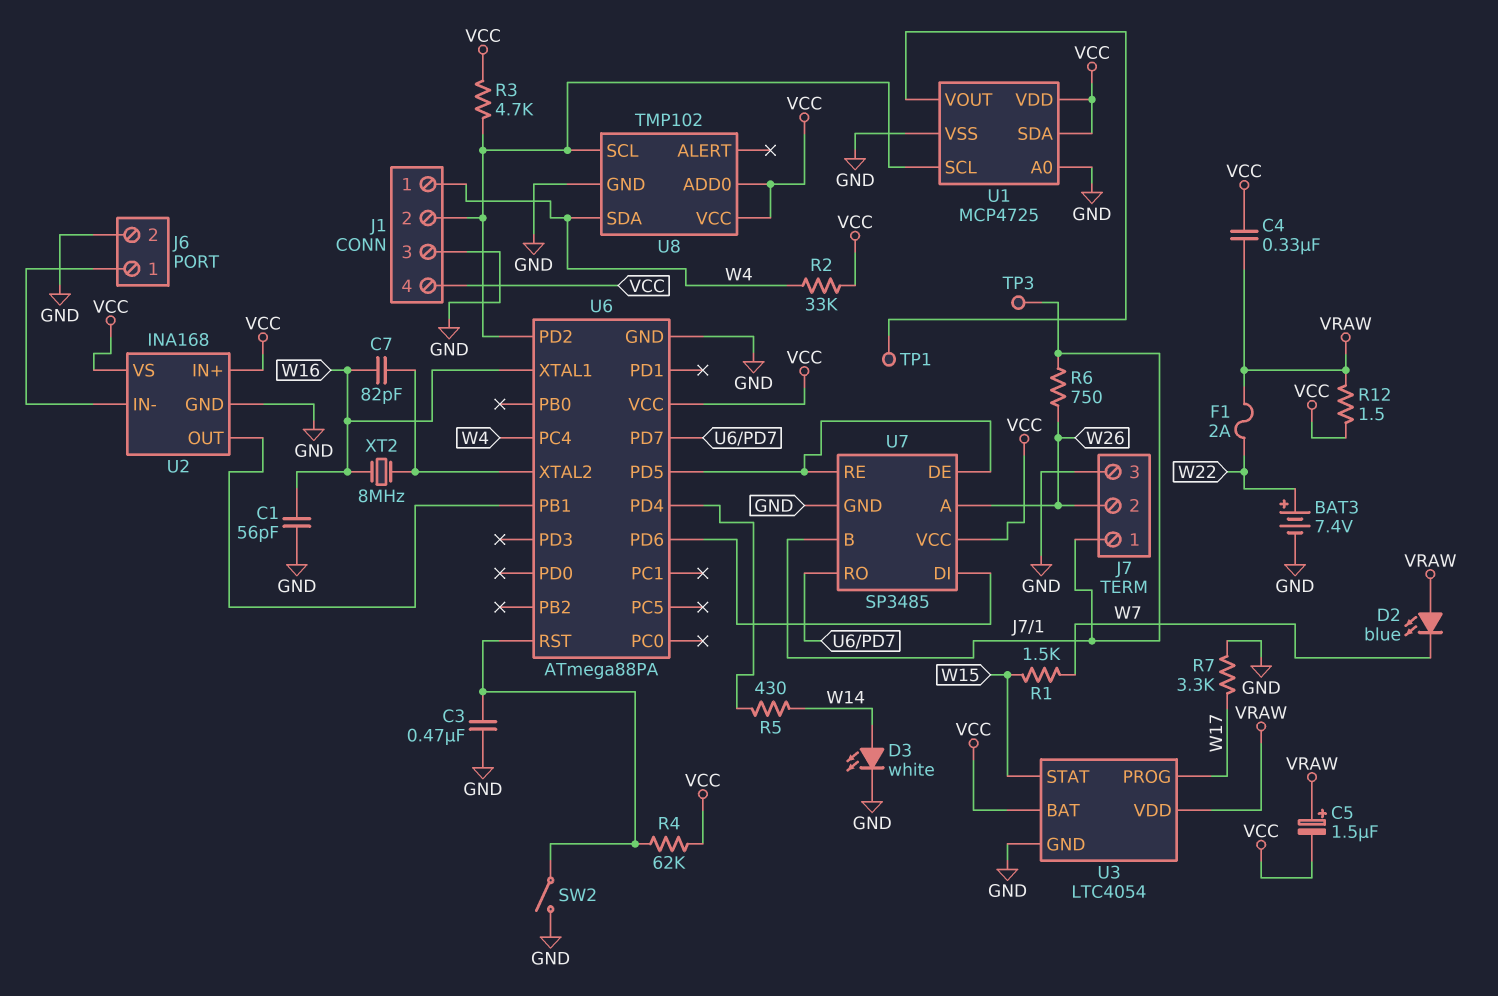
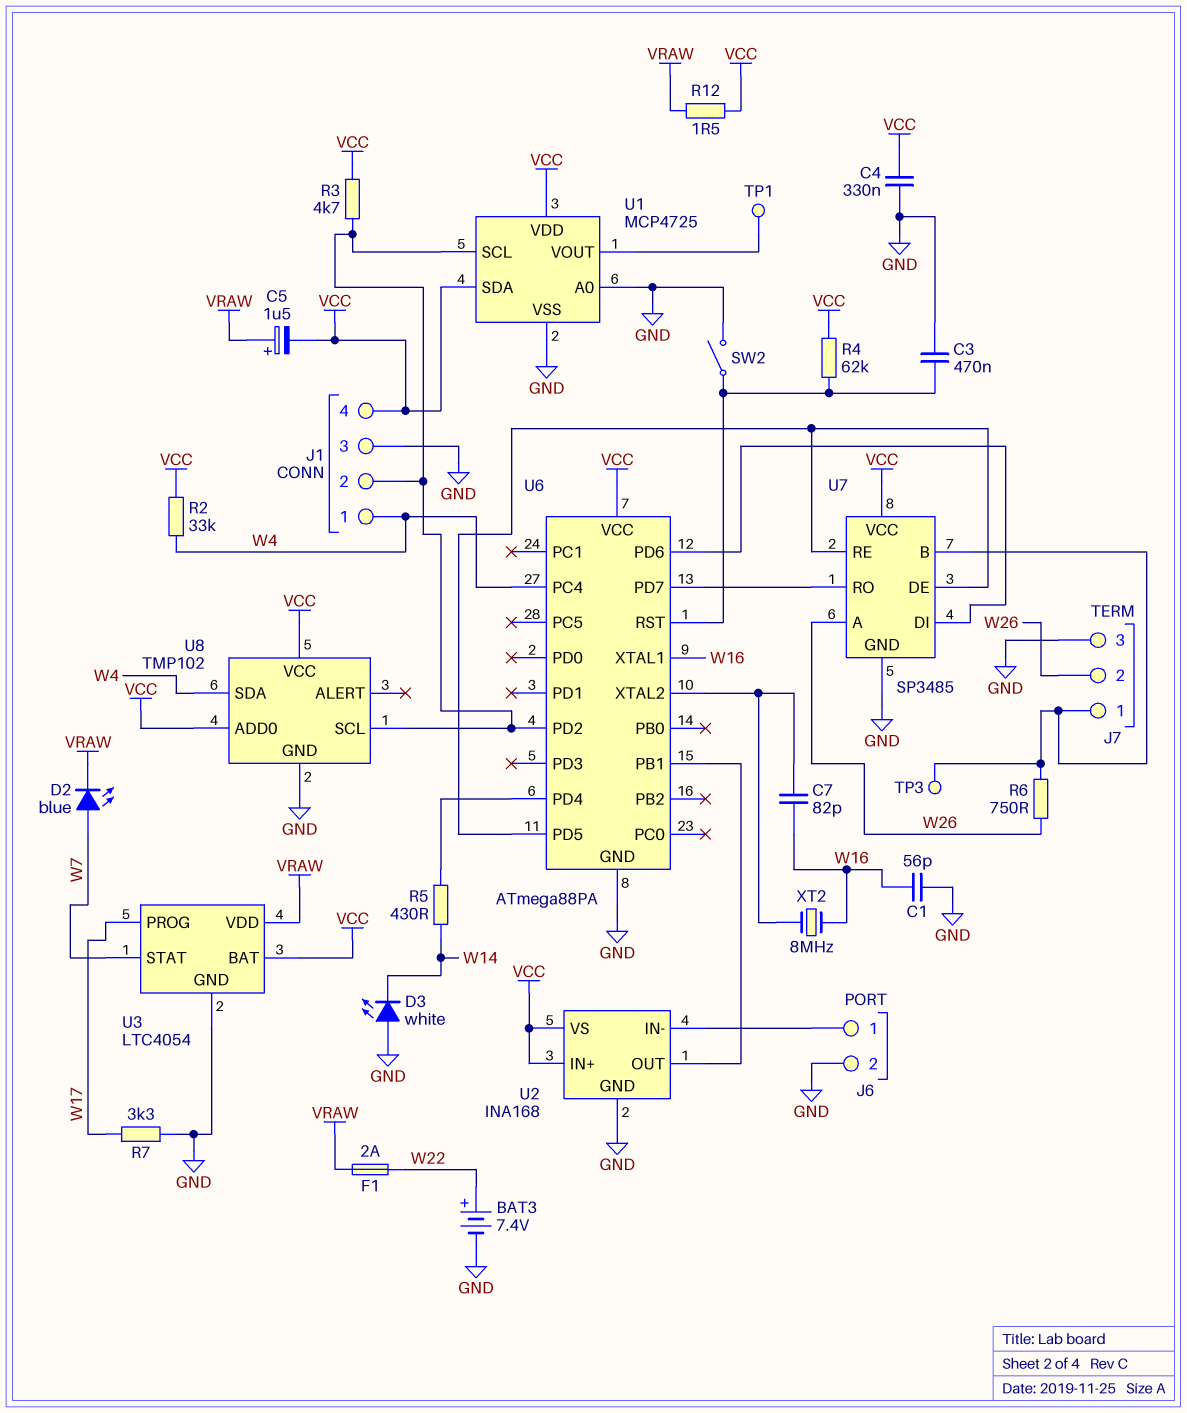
C4: 330nF (VCC, VRAW) -> 330nF (GND, VCC)
D2: LED blue (A VRAW, K W7) -> LED blue (A W7, K VRAW)
D3: LED white (A W14, K GND) -> LED white (A GND, K W14)
R1: 1.5k (W7, W15) -> none
U3 pin STAT: W15 -> W7

